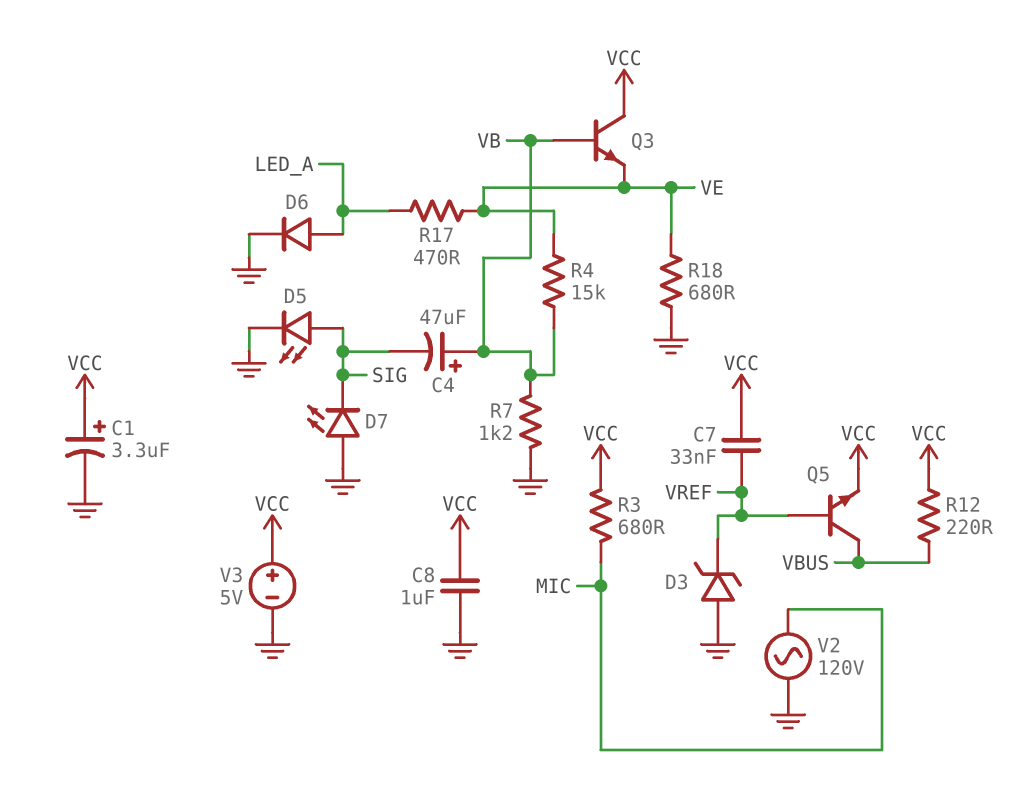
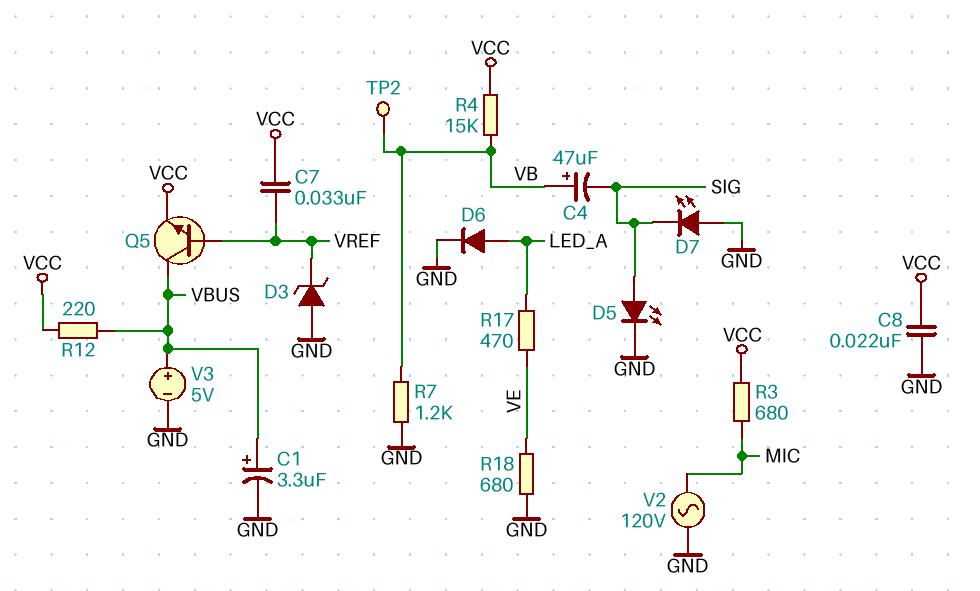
C1: 3.3uF (plus VCC, minus GND) -> 3.3uF (plus VBUS, minus GND)
C8: 1uF (GND, VCC) -> 22nF (GND, VCC)
Q3: NPN (B VB, C VCC, E VE) -> none
R4: 15k (VB, VE) -> 15k (VB, VCC)
TP2: none -> test point (VB)
V3: 5V (plus VCC, minus GND) -> 5V (plus VBUS, minus GND)

